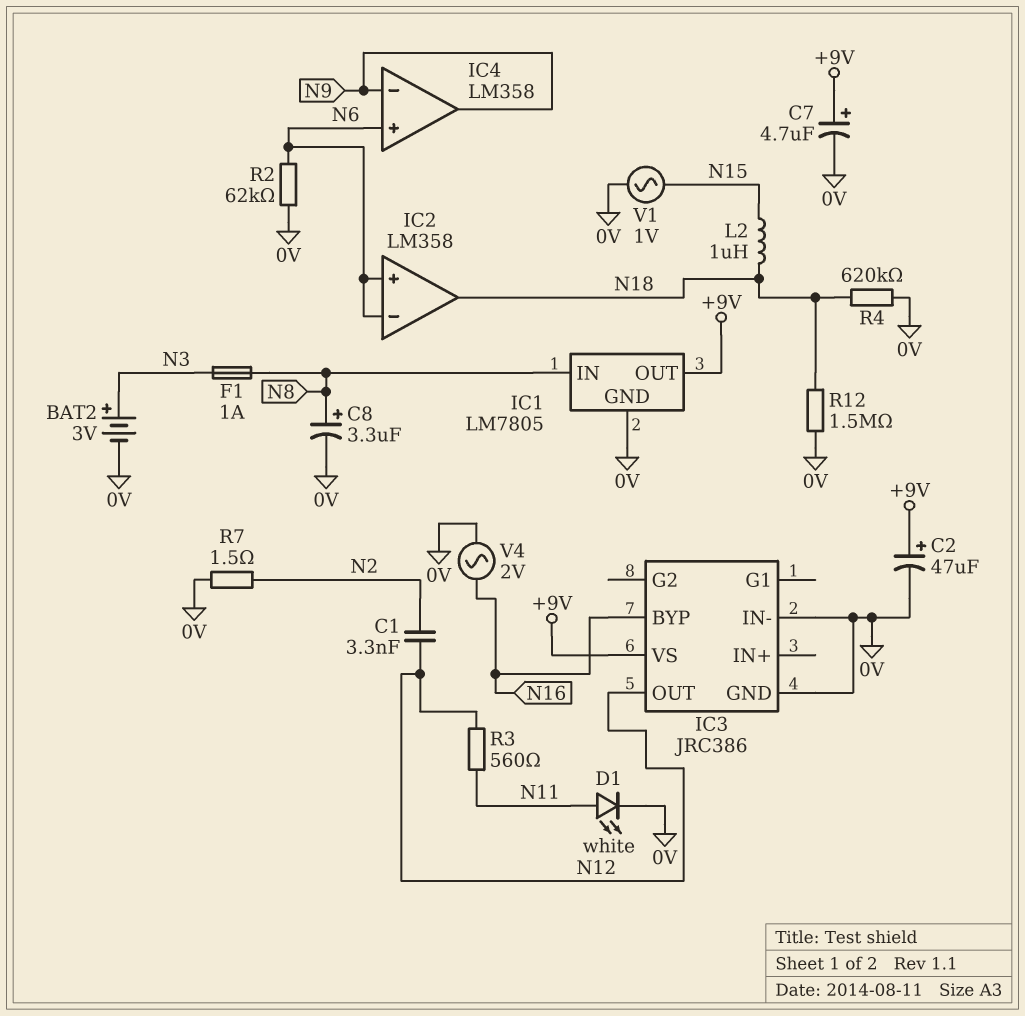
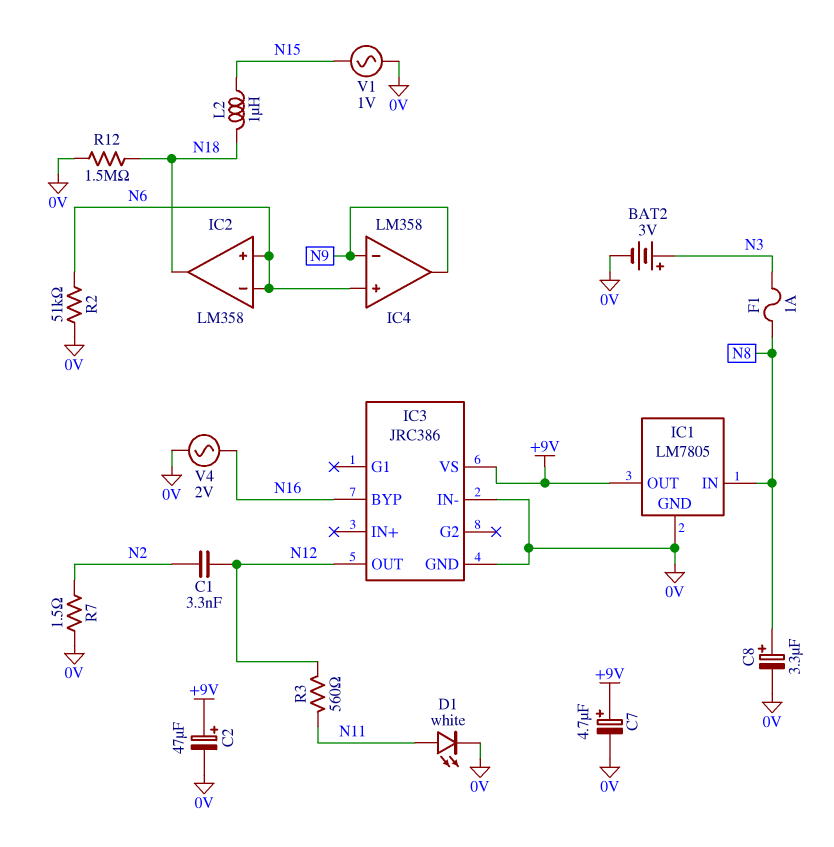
R2: 62k (0V, N6) -> 51k (0V, N6)
R4: 620k (0V, N18) -> none

